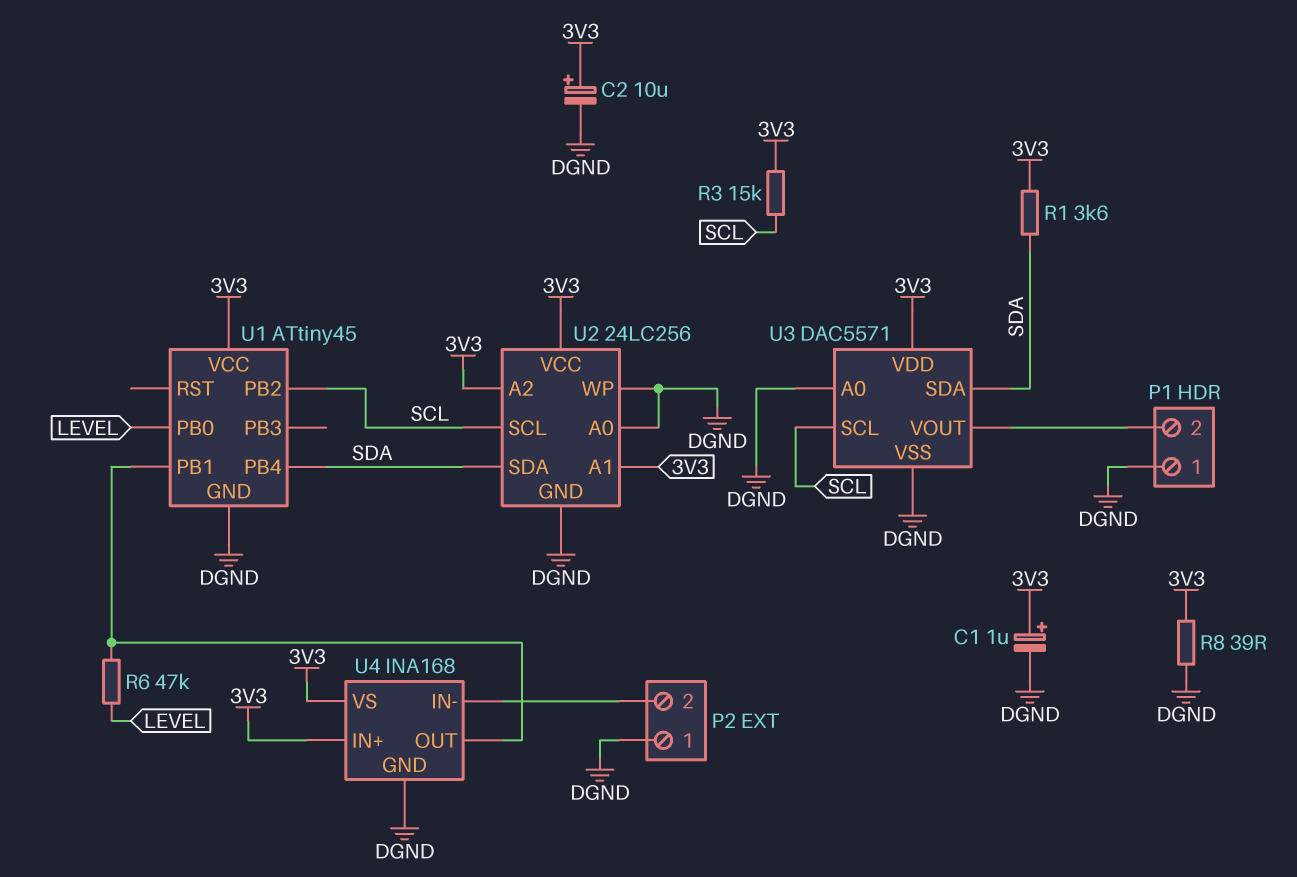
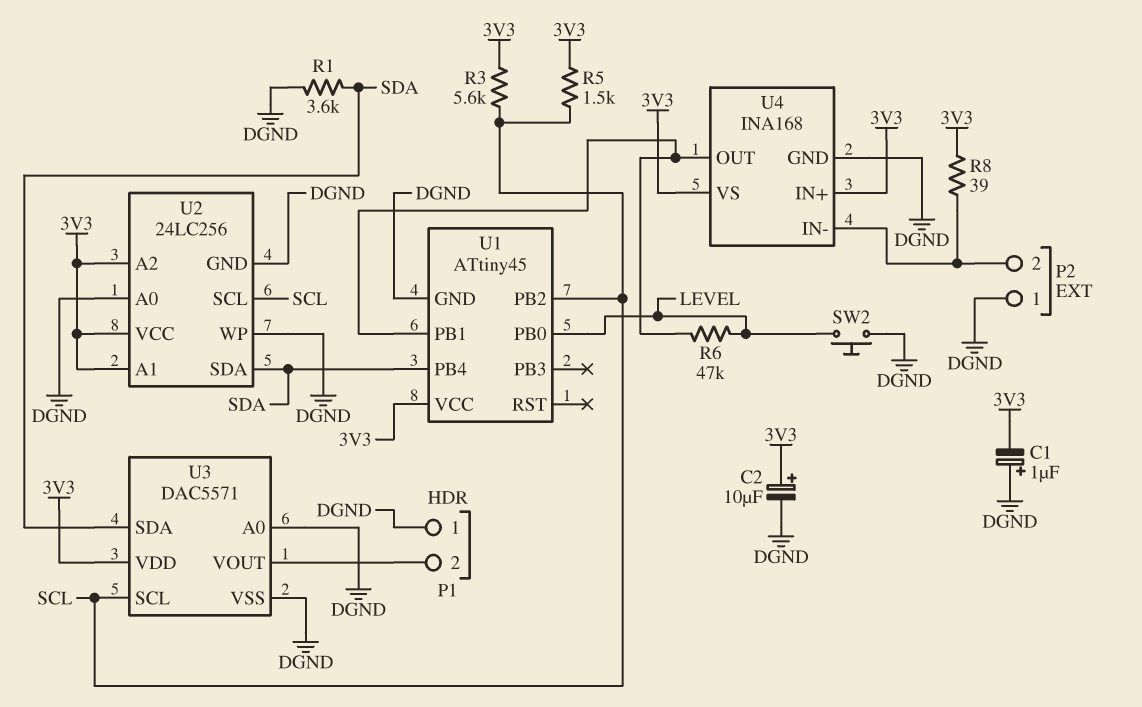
C1: 1uF (plus 3V3, minus DGND) -> 1uF (plus DGND, minus 3V3)
R1: 3.6k (3V3, SDA) -> 3.6k (DGND, SDA)
R3: 15k (3V3, SCL) -> 5.6k (3V3, SCL)
R5: none -> 1.5k (3V3, SCL)
R8: 39 (3V3, DGND) -> 39 (3V3, P2/2)
SW2: none -> button (DGND, LEVEL)

